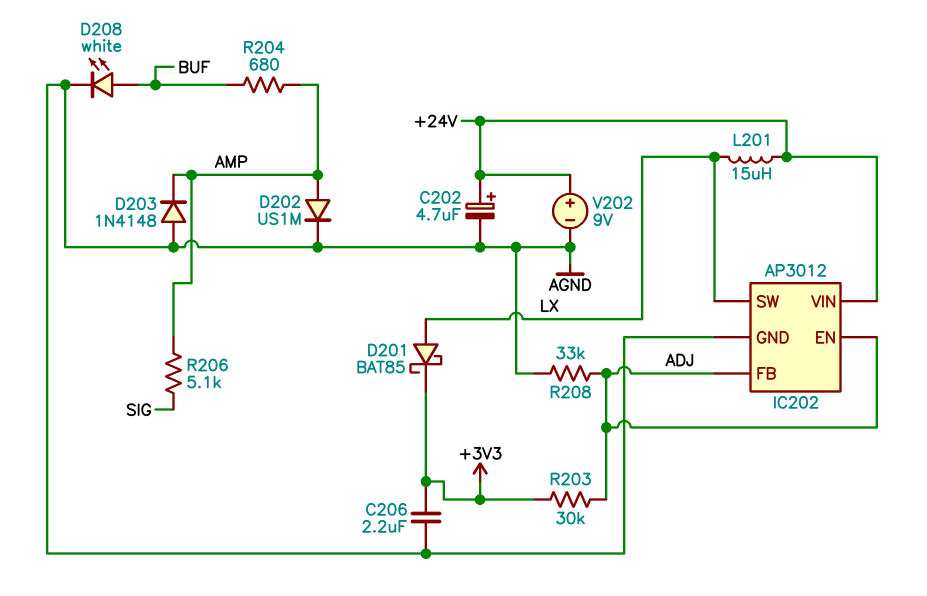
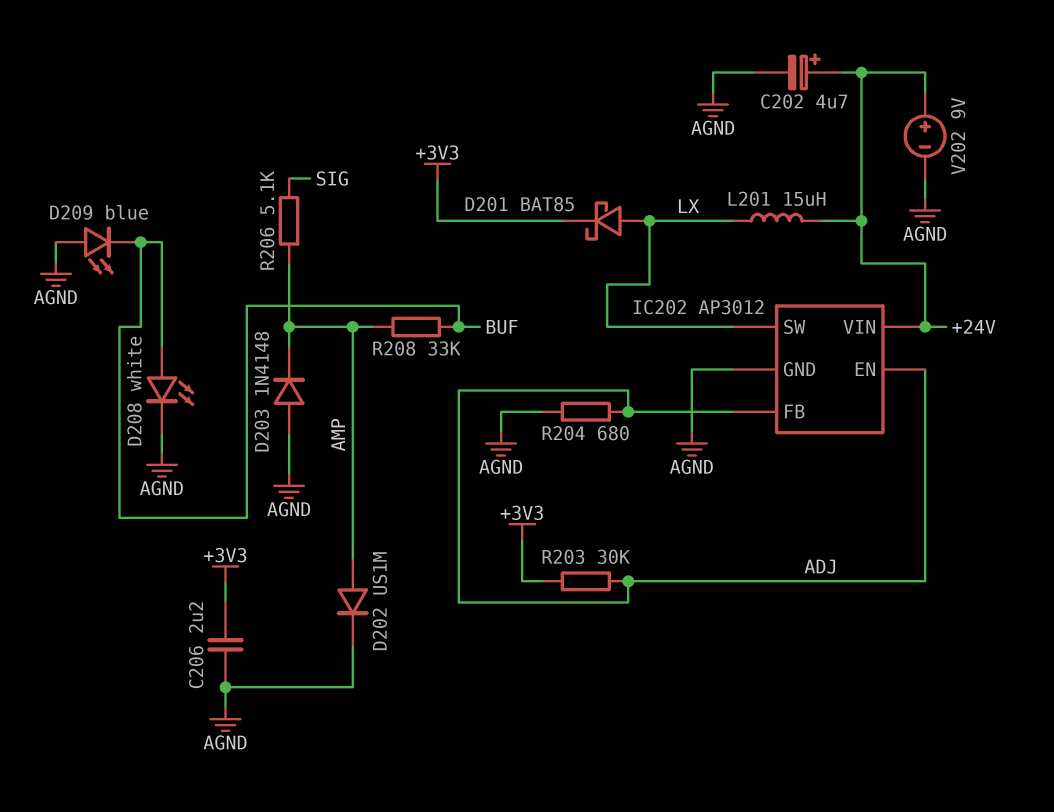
D209: none -> LED blue (A AGND, K BUF)
R204: 680 (AMP, BUF) -> 680 (ADJ, AGND)
R208: 33k (ADJ, AGND) -> 33k (AMP, BUF)

